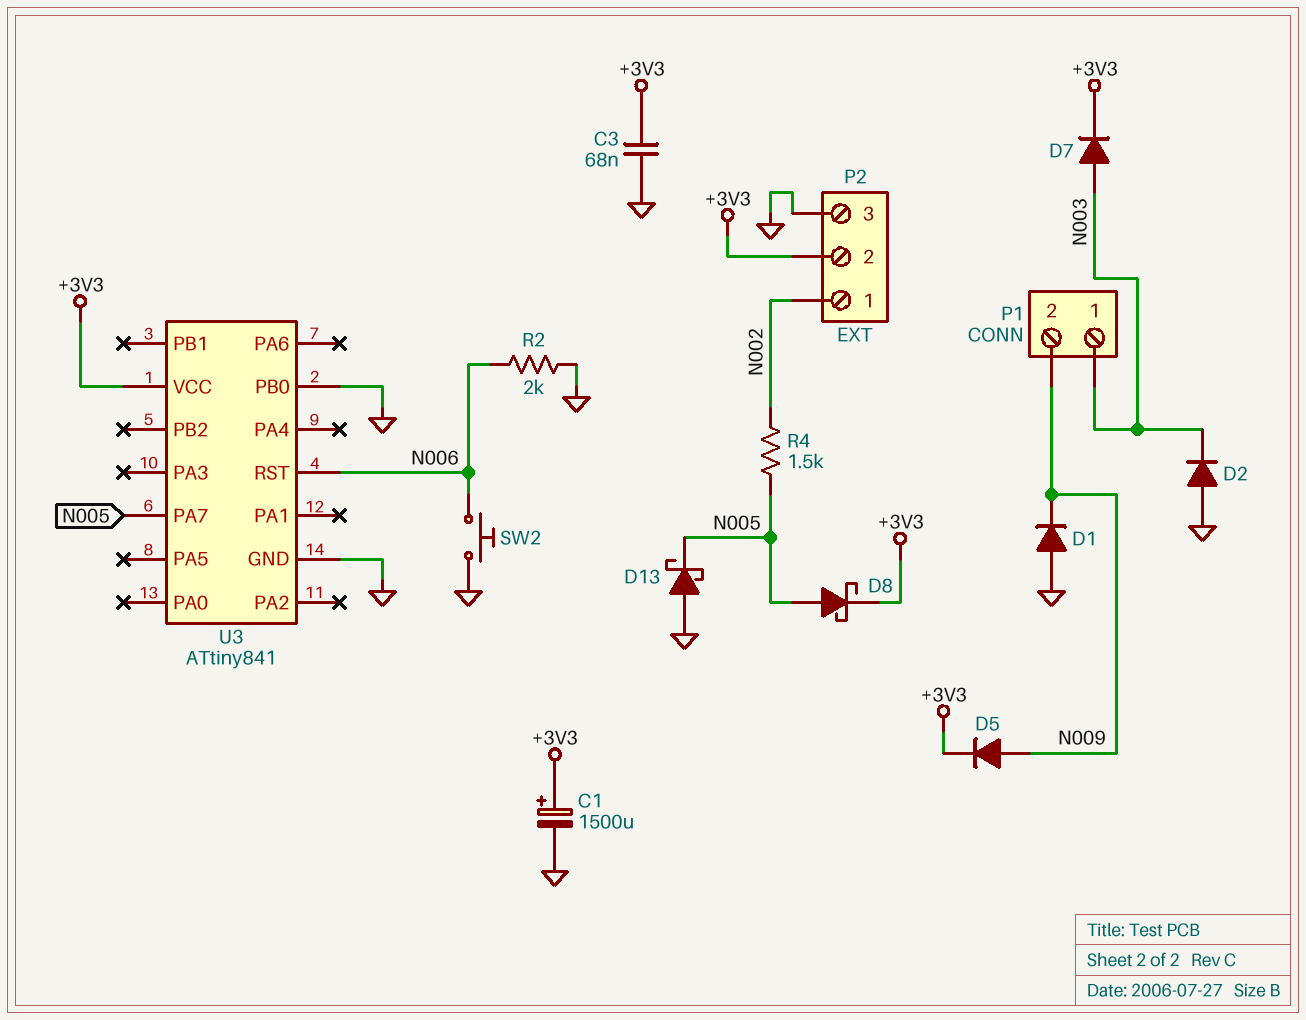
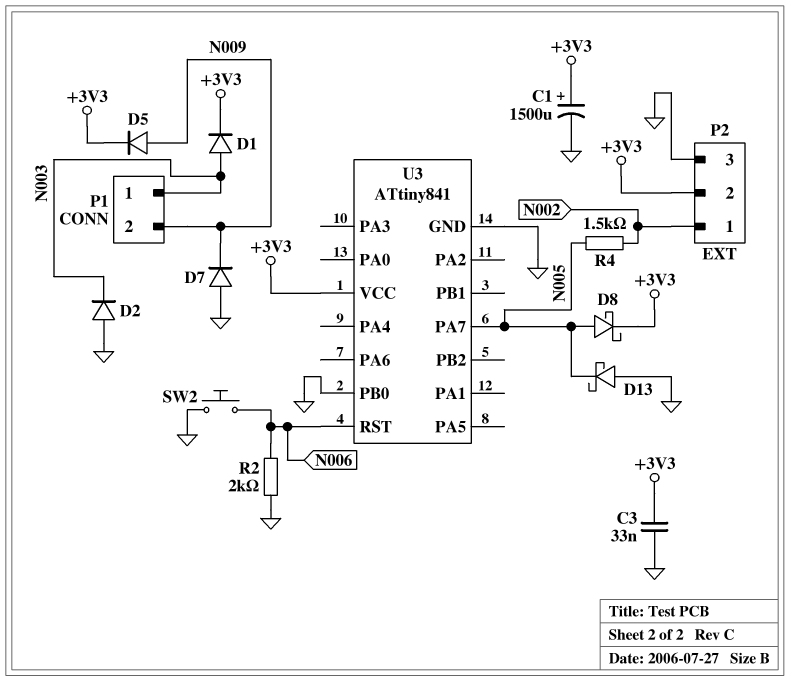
C3: 68nF (+3V3, GND) -> 33nF (+3V3, GND)
D1: diode (A GND, K N009) -> diode (A N003, K +3V3)
D7: diode (A N003, K +3V3) -> diode (A GND, K N009)

